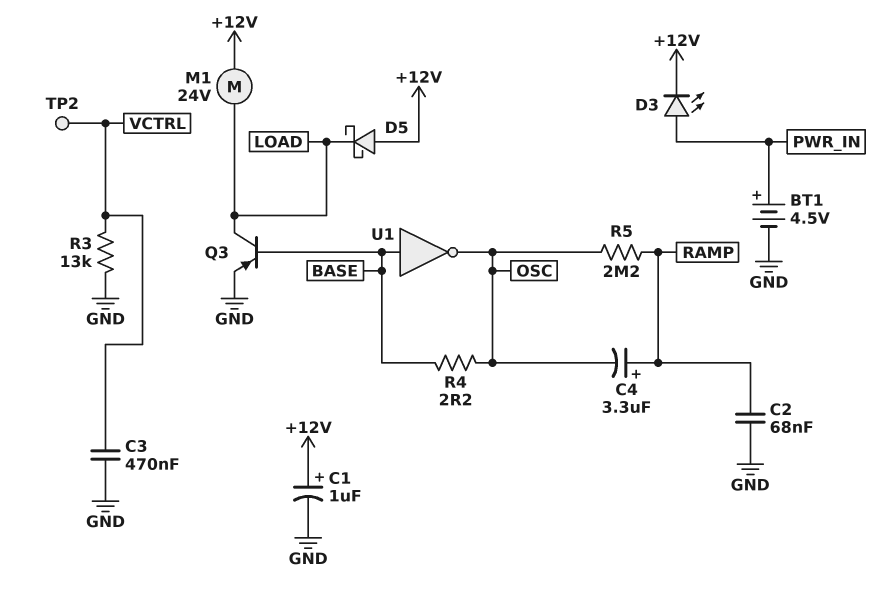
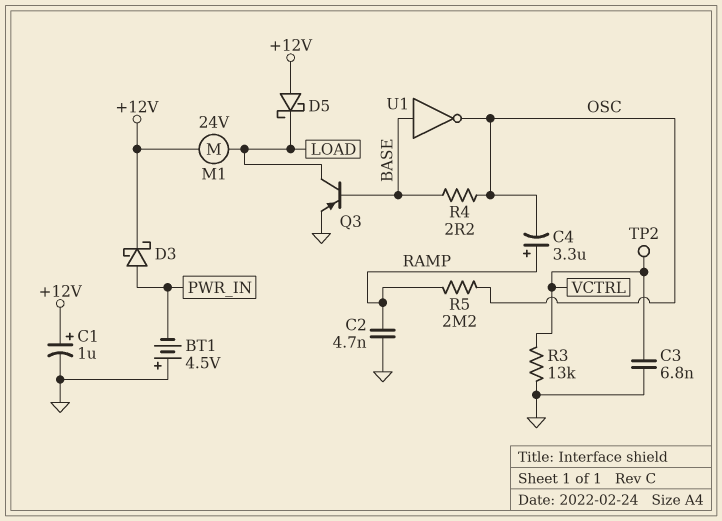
BT1: 4.5V (plus PWR_IN, minus GND) -> 4.5V (plus GND, minus PWR_IN)
C2: 68nF (GND, RAMP) -> 4.7nF (GND, RAMP)
C3: 470nF (GND, VCTRL) -> 6.8nF (GND, VCTRL)
D3: LED (A PWR_IN, K +12V) -> schottky (A PWR_IN, K +12V)

